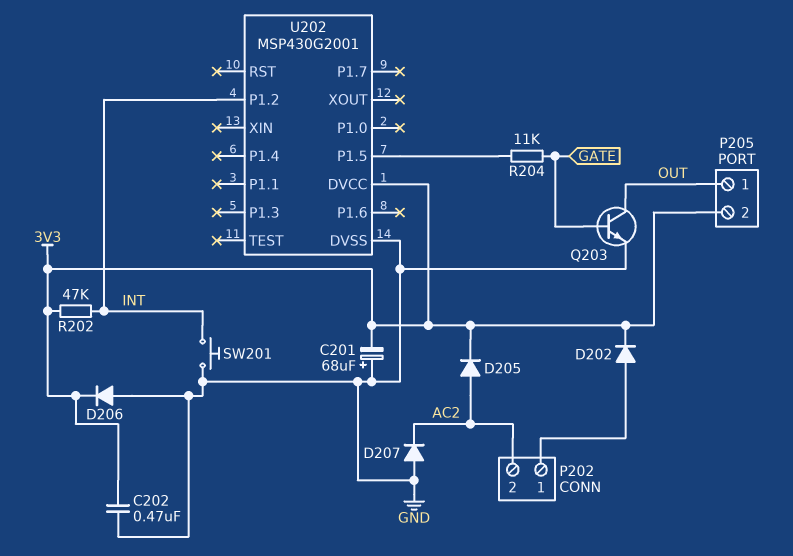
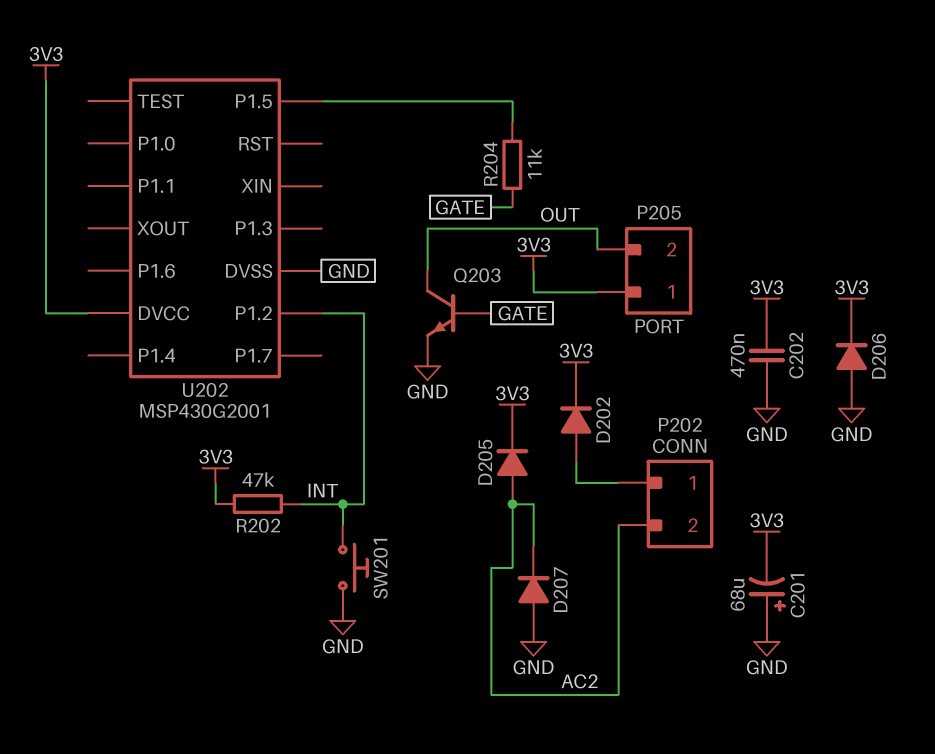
P205 pin 1: OUT -> 3V3
P205 pin 2: 3V3 -> OUT

